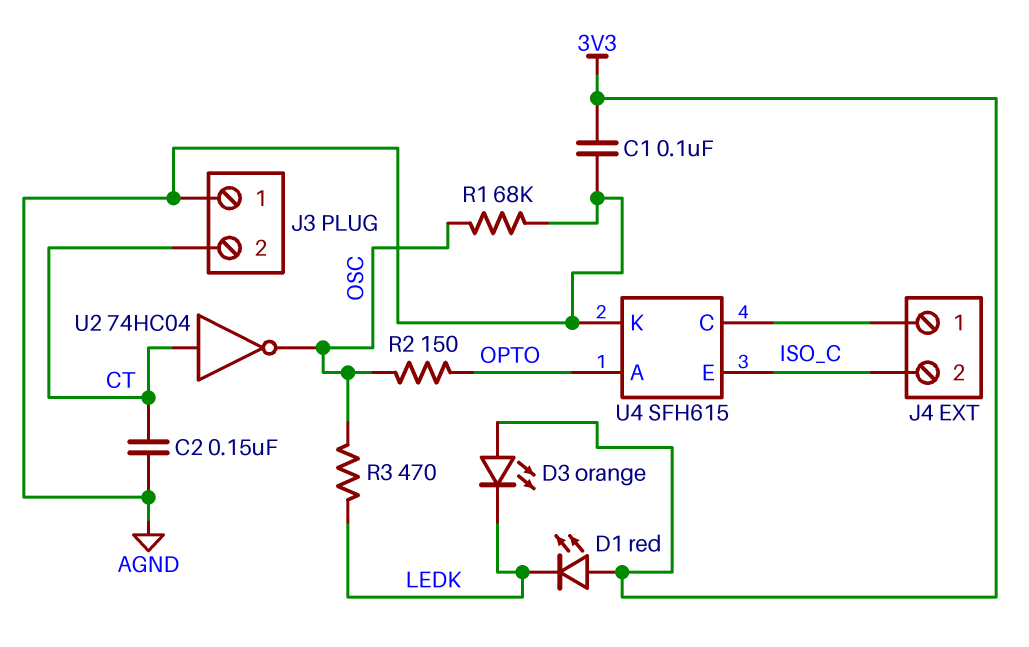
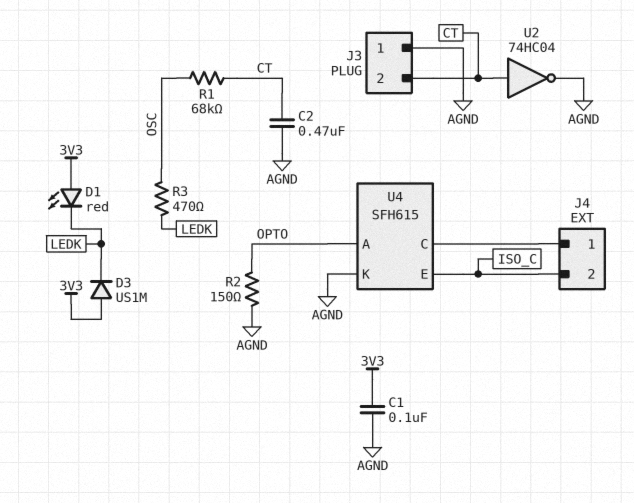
C2: 150nF (AGND, CT) -> 470nF (AGND, CT)
D3: LED orange (A 3V3, K LEDK) -> diode US1M (A 3V3, K LEDK)
R1: 68k (AGND, OSC) -> 68k (CT, OSC)
R2: 150 (OPTO, OSC) -> 150 (AGND, OPTO)
U2: NOT 74HC04 (in CT, out OSC) -> NOT 74HC04 (in CT, out AGND)

